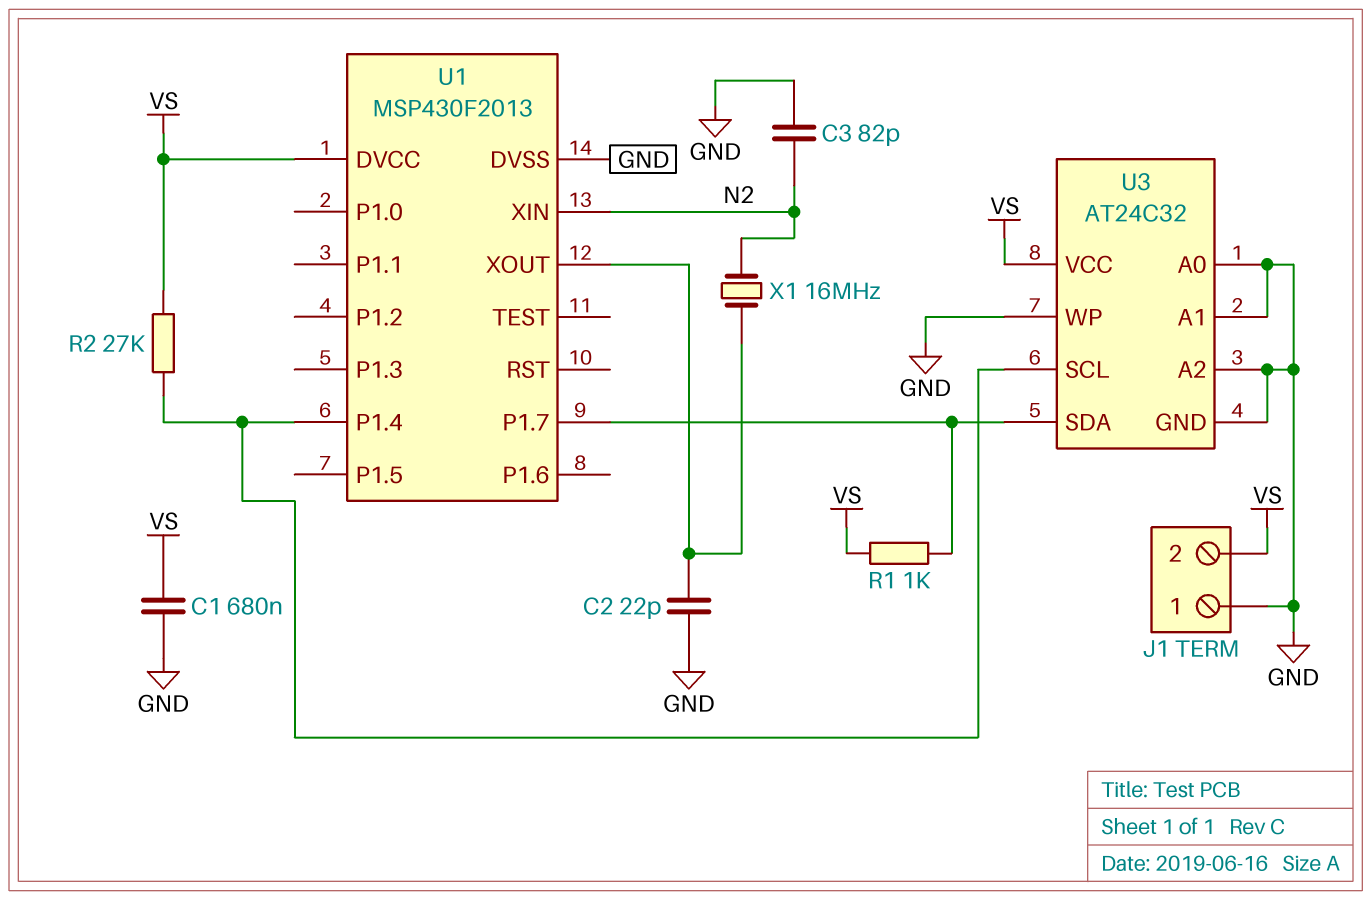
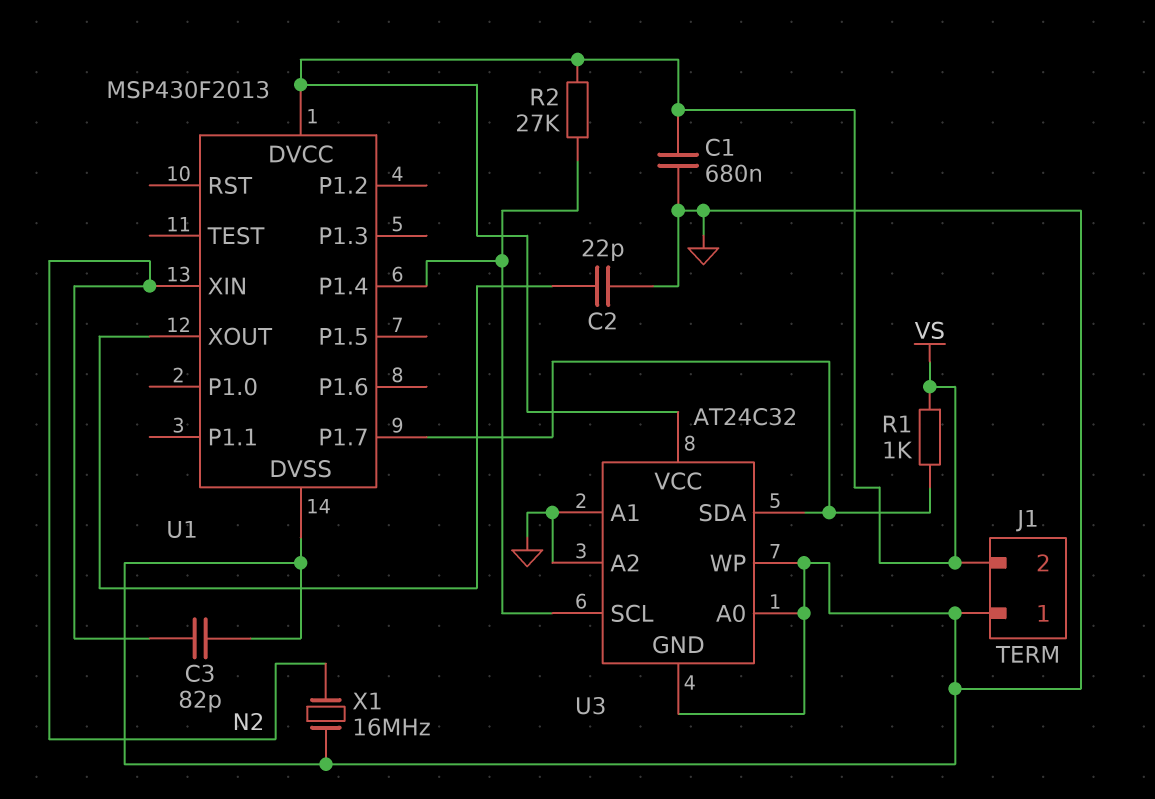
X1: 16MHz (N2, U1/XOUT) -> 16MHz (GND, N2)

